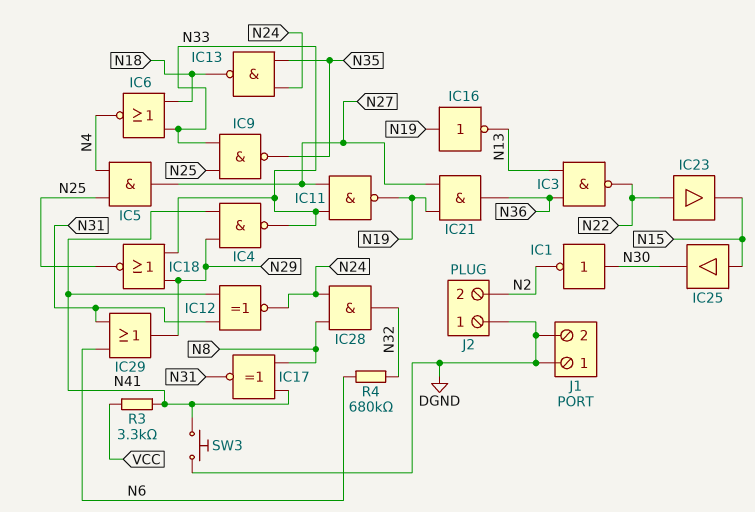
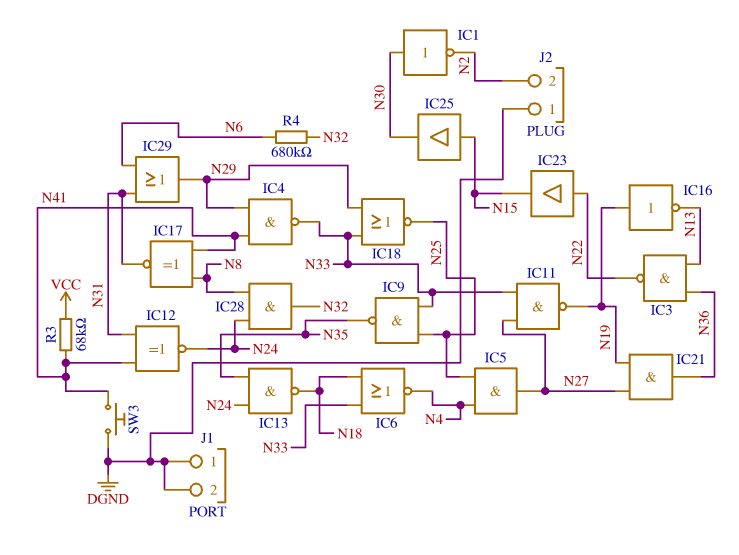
R3: 3.3k (N41, VCC) -> 68k (N41, VCC)

